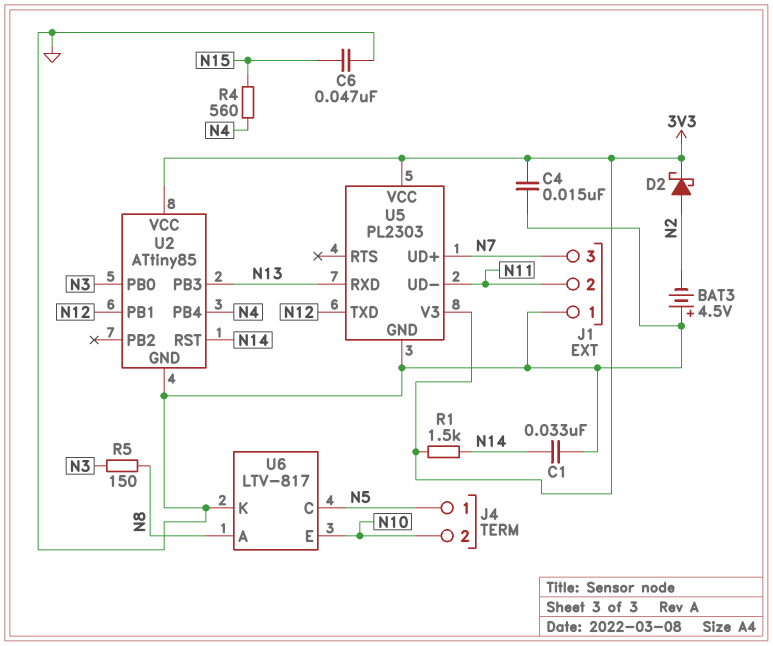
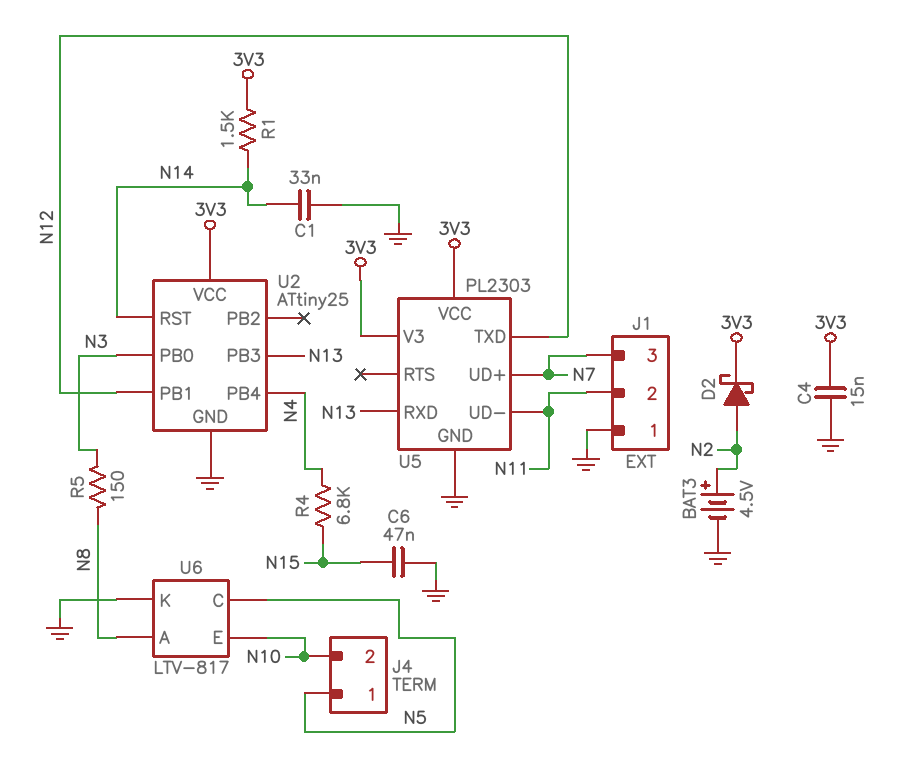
BAT3: 4.5V (plus GND, minus N2) -> 4.5V (plus N2, minus GND)
R4: 560 (N4, N15) -> 6.8k (N4, N15)
U2: ATtiny85 -> ATtiny25

